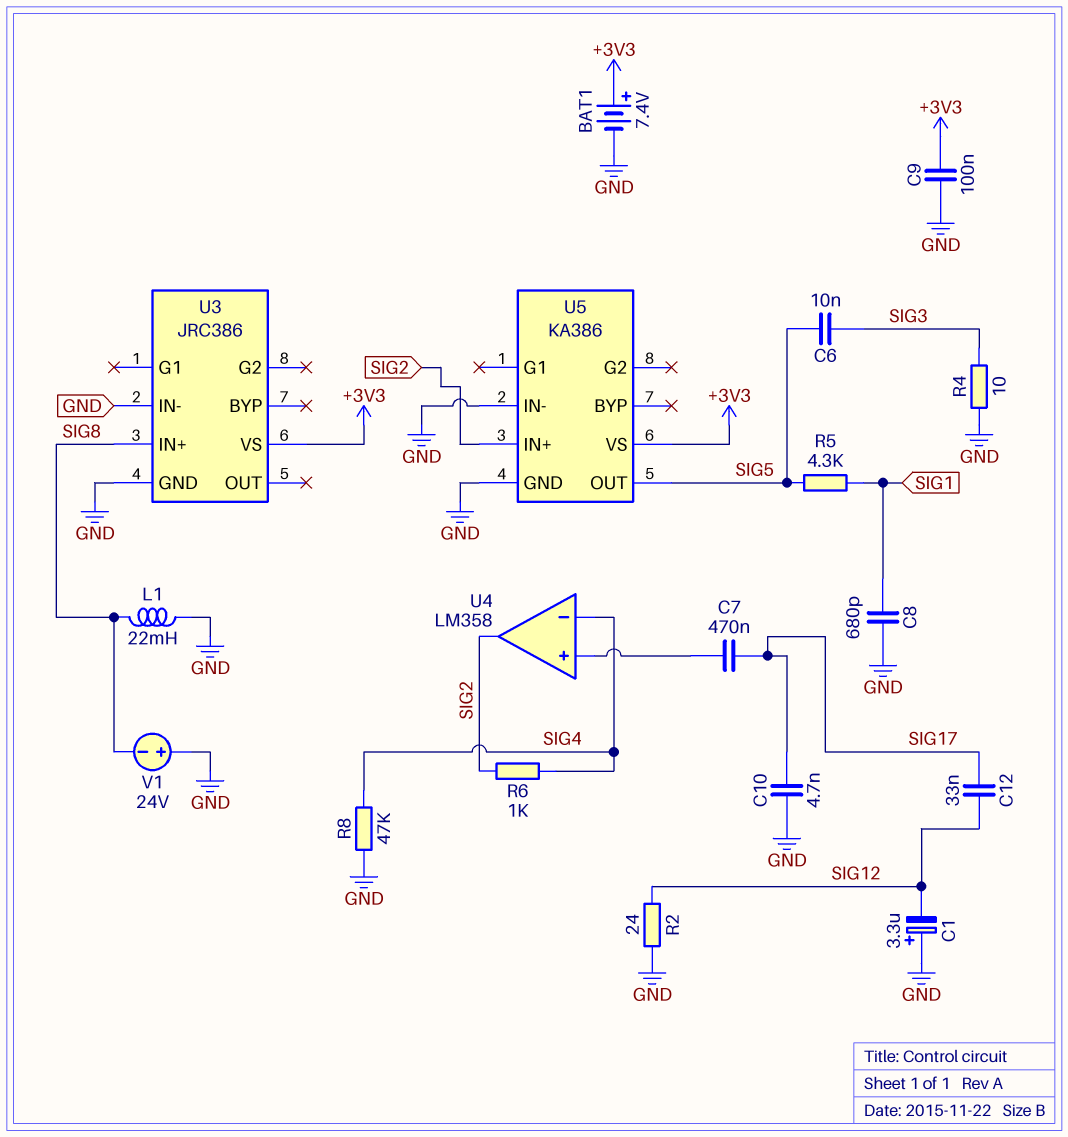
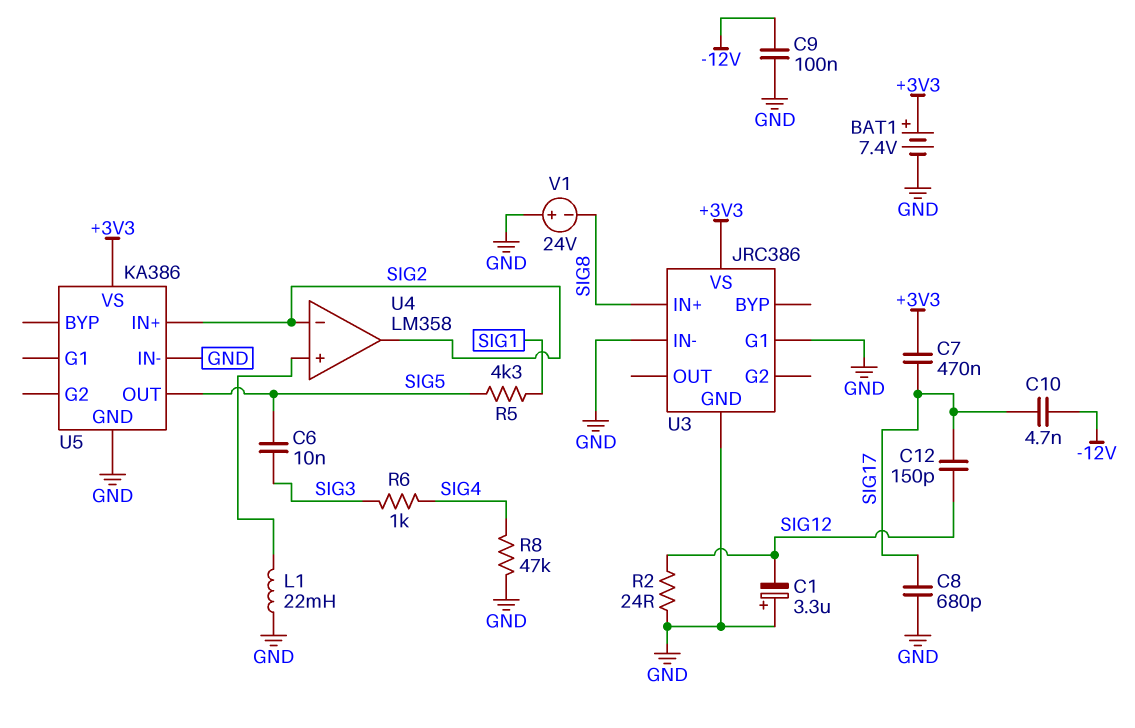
C7: 470nF (SIG17, U4/in+) -> 470nF (+3V3, SIG17)
C8: 680pF (GND, SIG1) -> 680pF (GND, SIG17)
C9: 100nF (+3V3, GND) -> 100nF (-12V, GND)
C10: 4.7nF (GND, SIG17) -> 4.7nF (-12V, SIG17)
C12: 33nF (SIG12, SIG17) -> 150pF (SIG12, SIG17)
L1: 22mH (GND, SIG8) -> 22mH (GND, U4/in+)
R4: 10 (GND, SIG3) -> none
R6: 1k (SIG2, SIG4) -> 1k (SIG3, SIG4)
U3 pin G1: none -> GND
U4 pin in-: SIG4 -> SIG2

